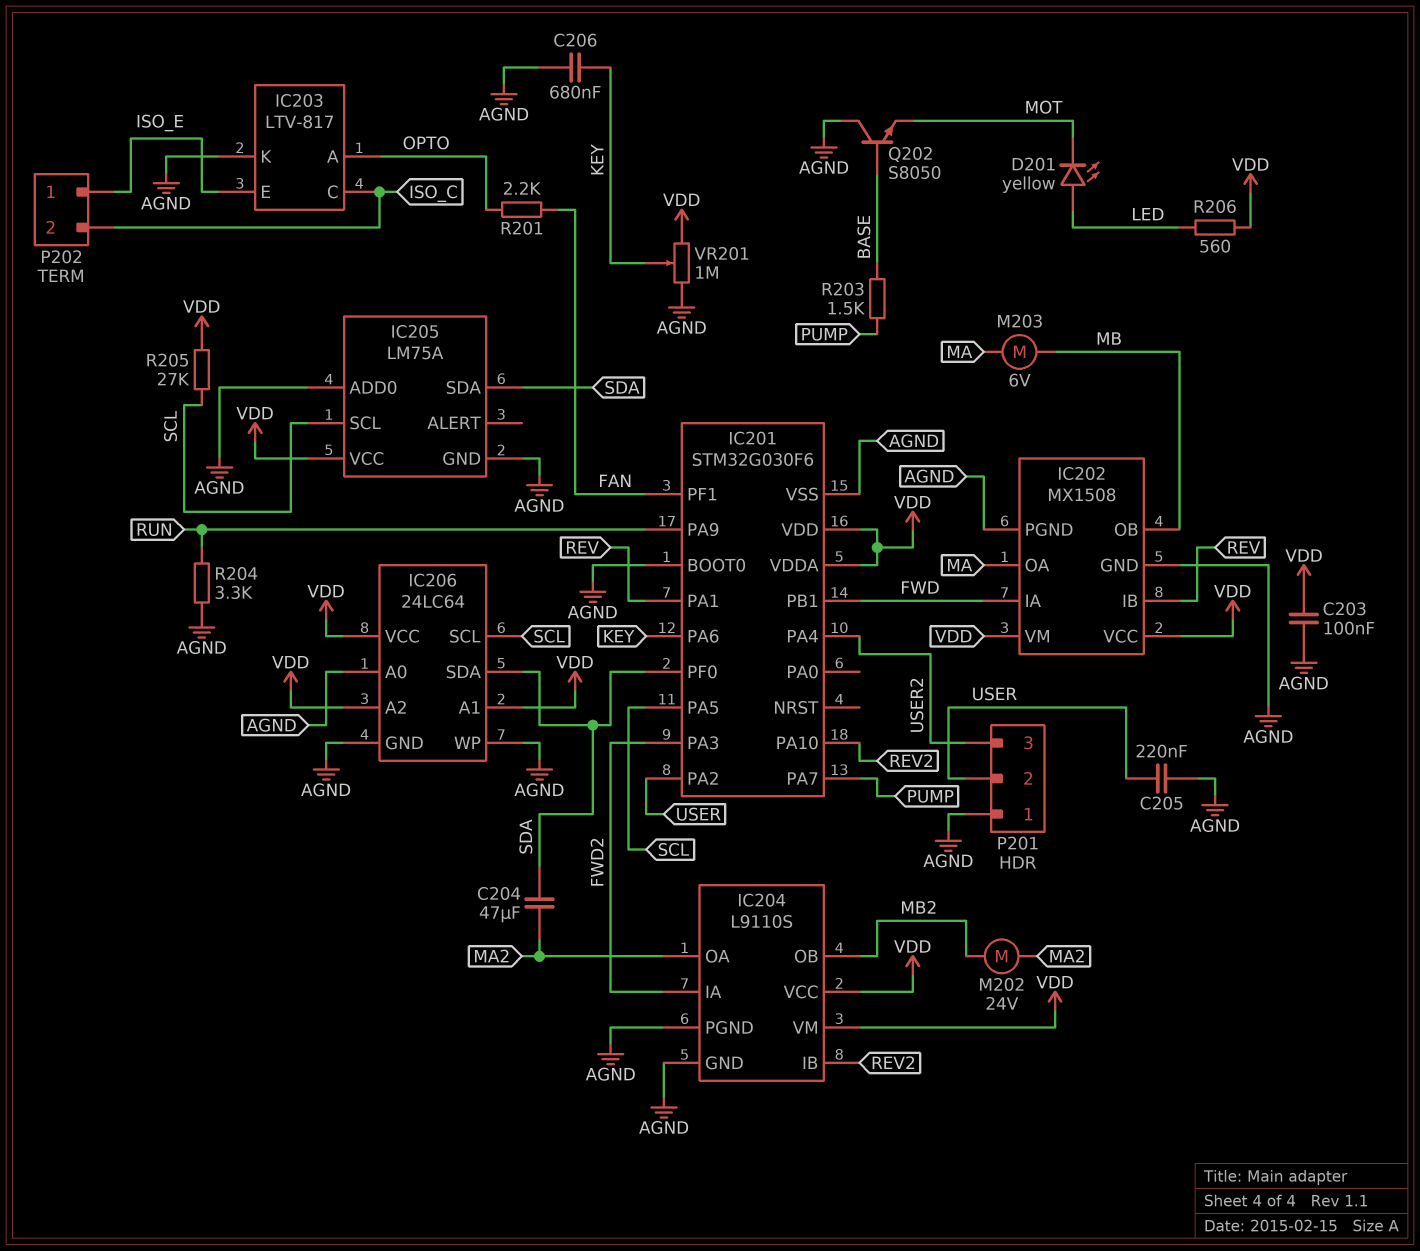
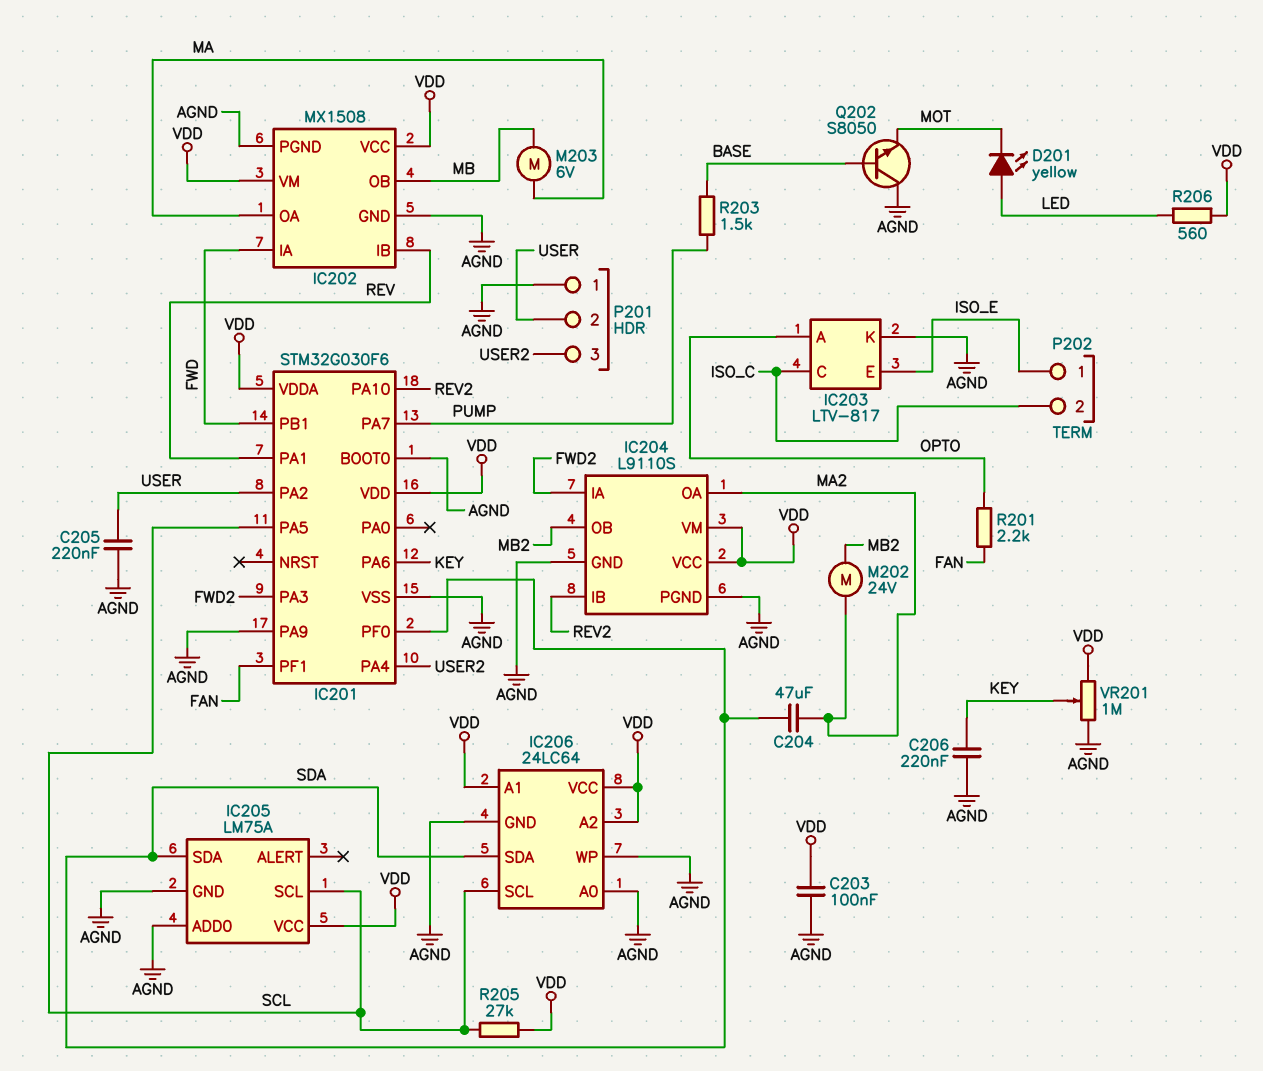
C206: 680nF (AGND, KEY) -> 220nF (AGND, KEY)
IC201 pin PA9: RUN -> AGND
R204: 3.3k (AGND, RUN) -> none

